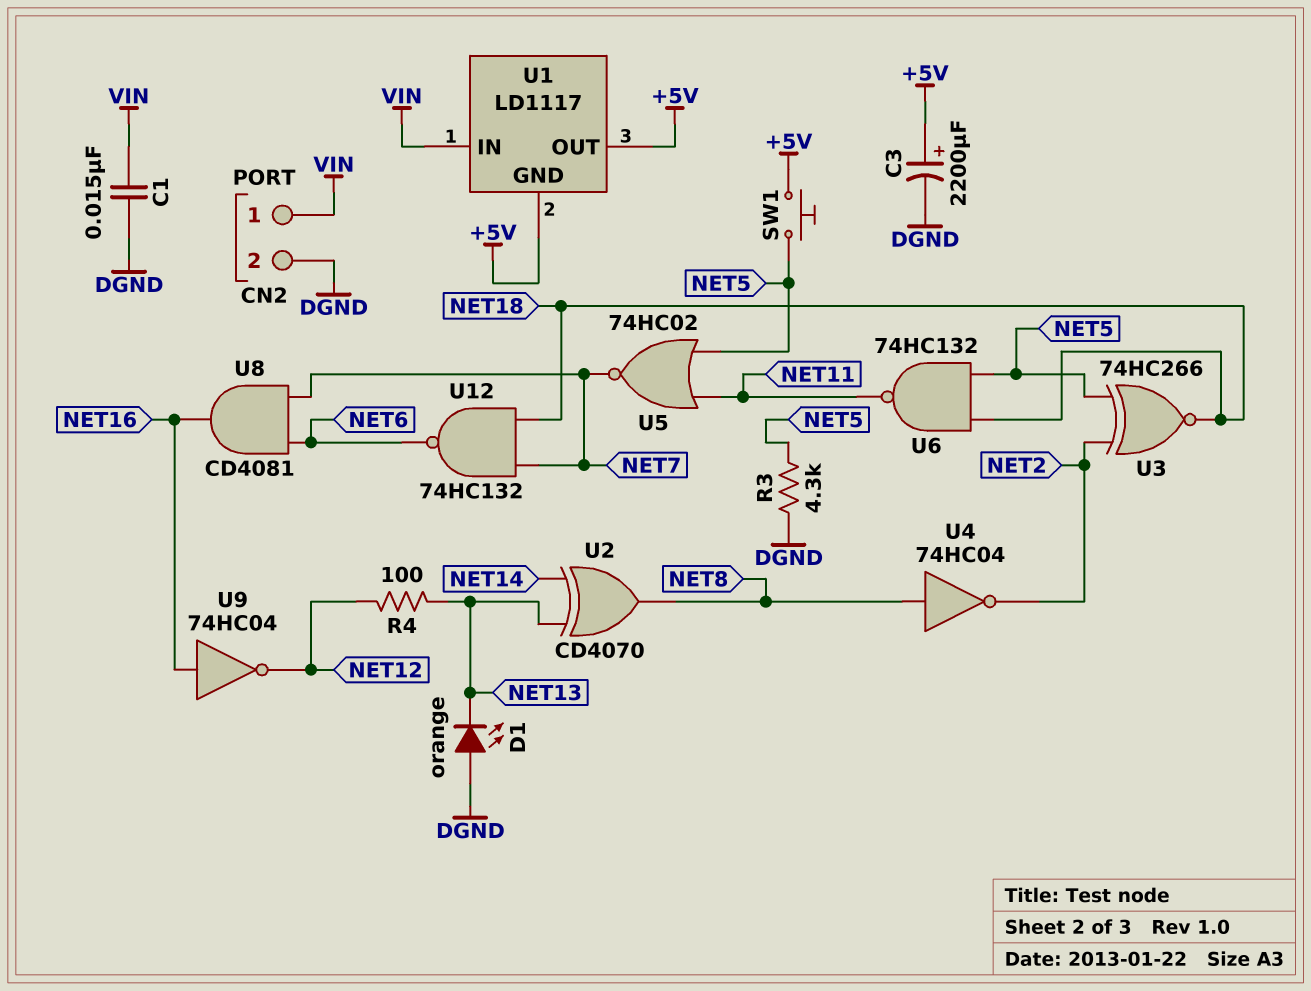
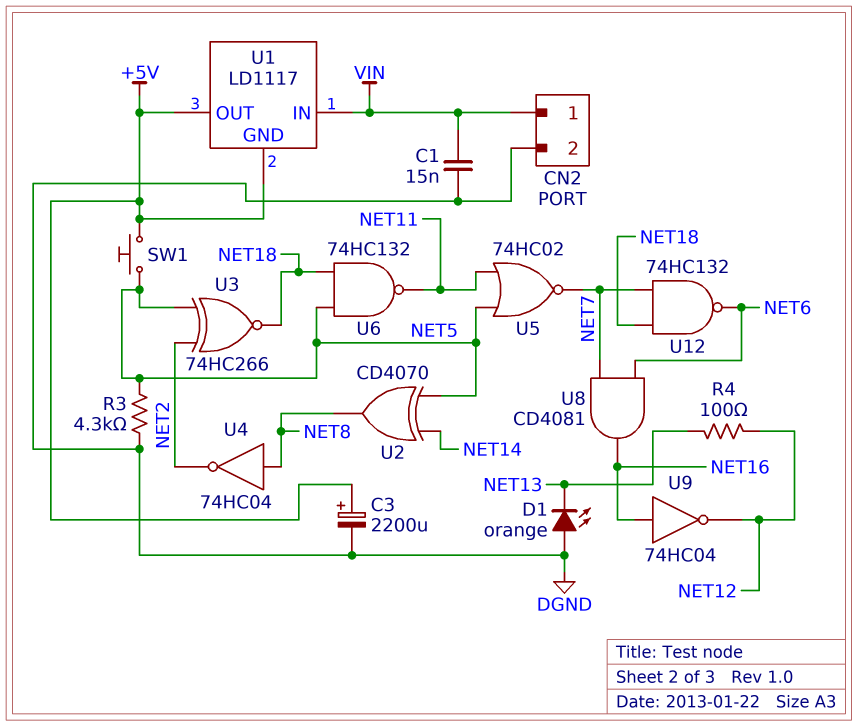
U2: XOR CD4070 (in NET13, in NET14, out NET8) -> XOR CD4070 (in NET5, in NET14, out NET8)

